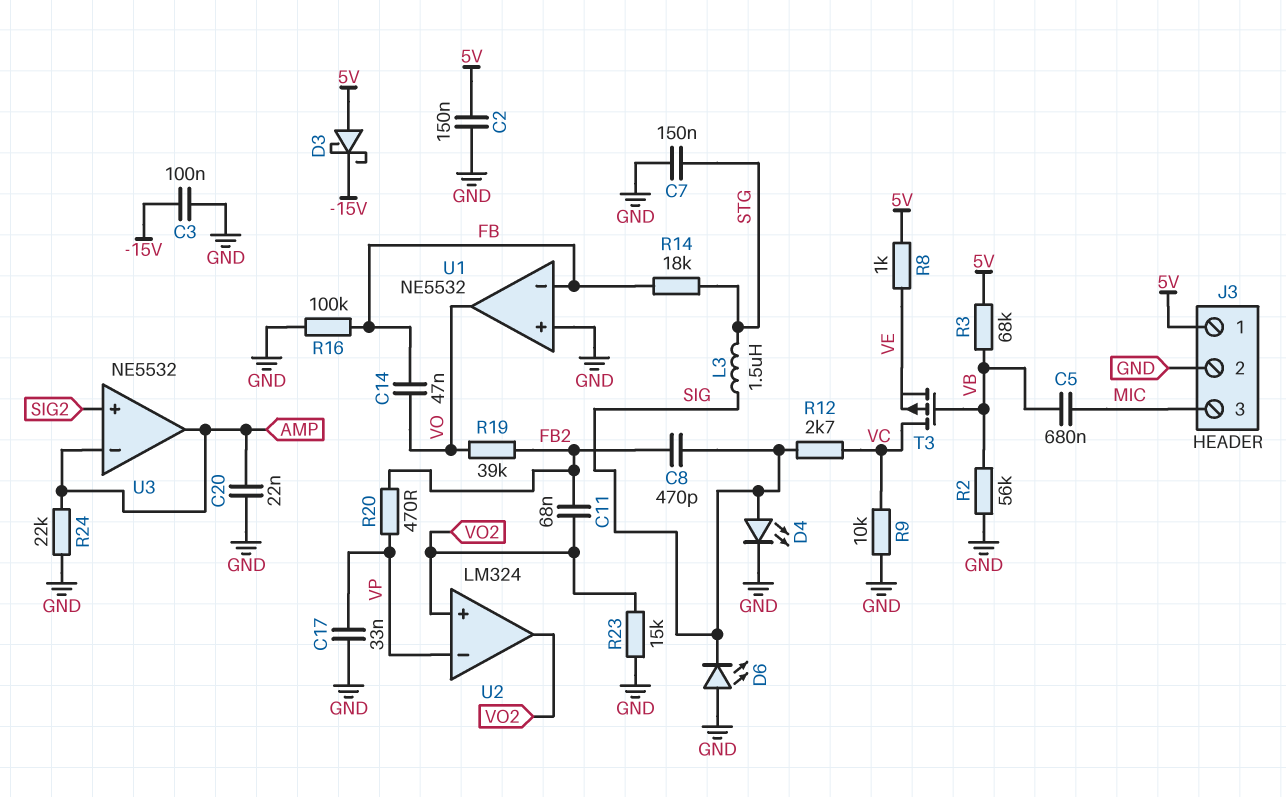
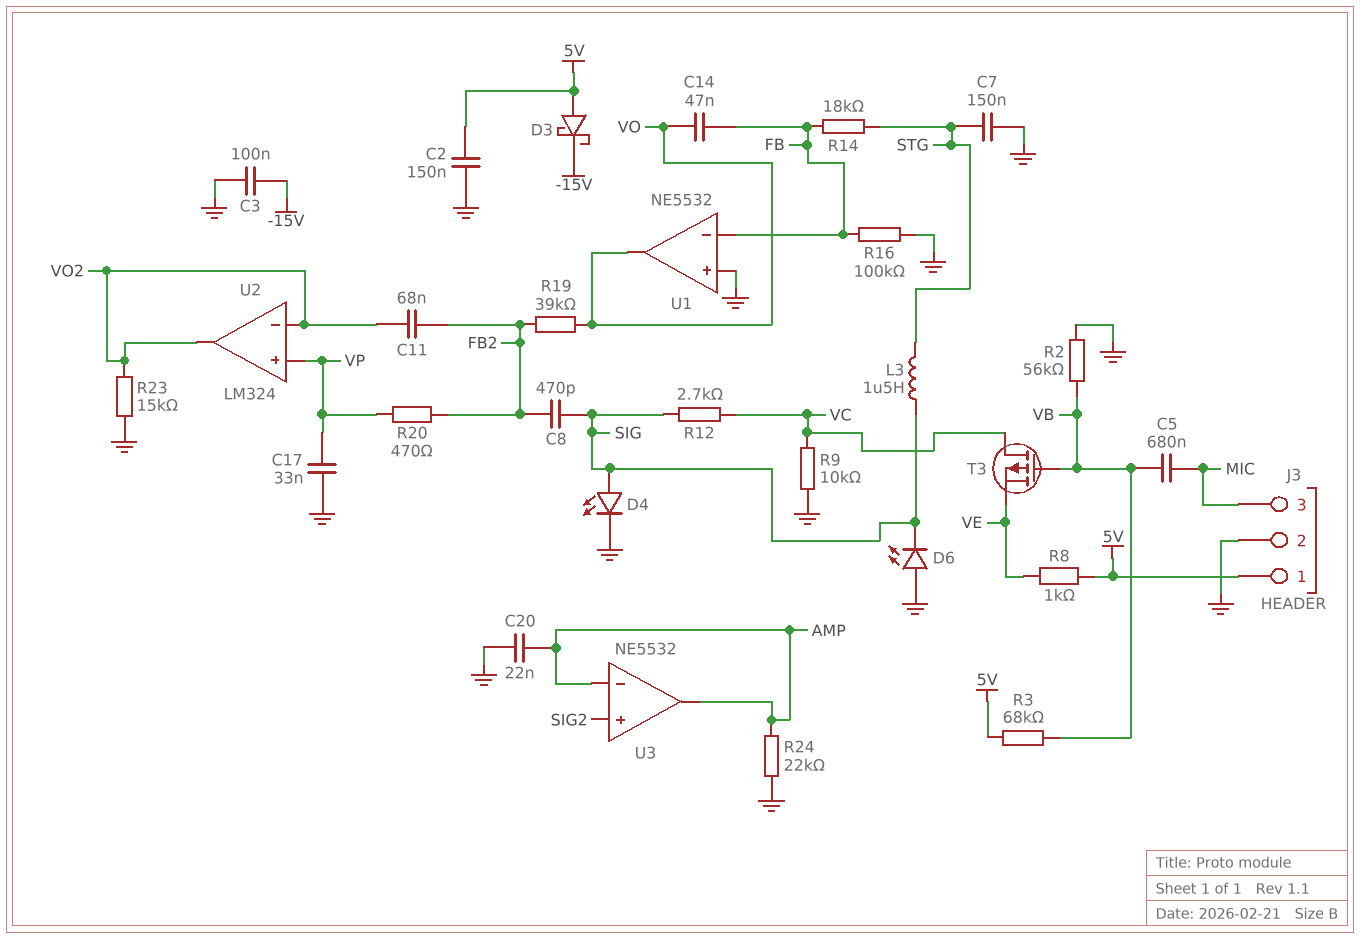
U2 pin in+: VO2 -> VP
U2 pin in-: VP -> VO2

